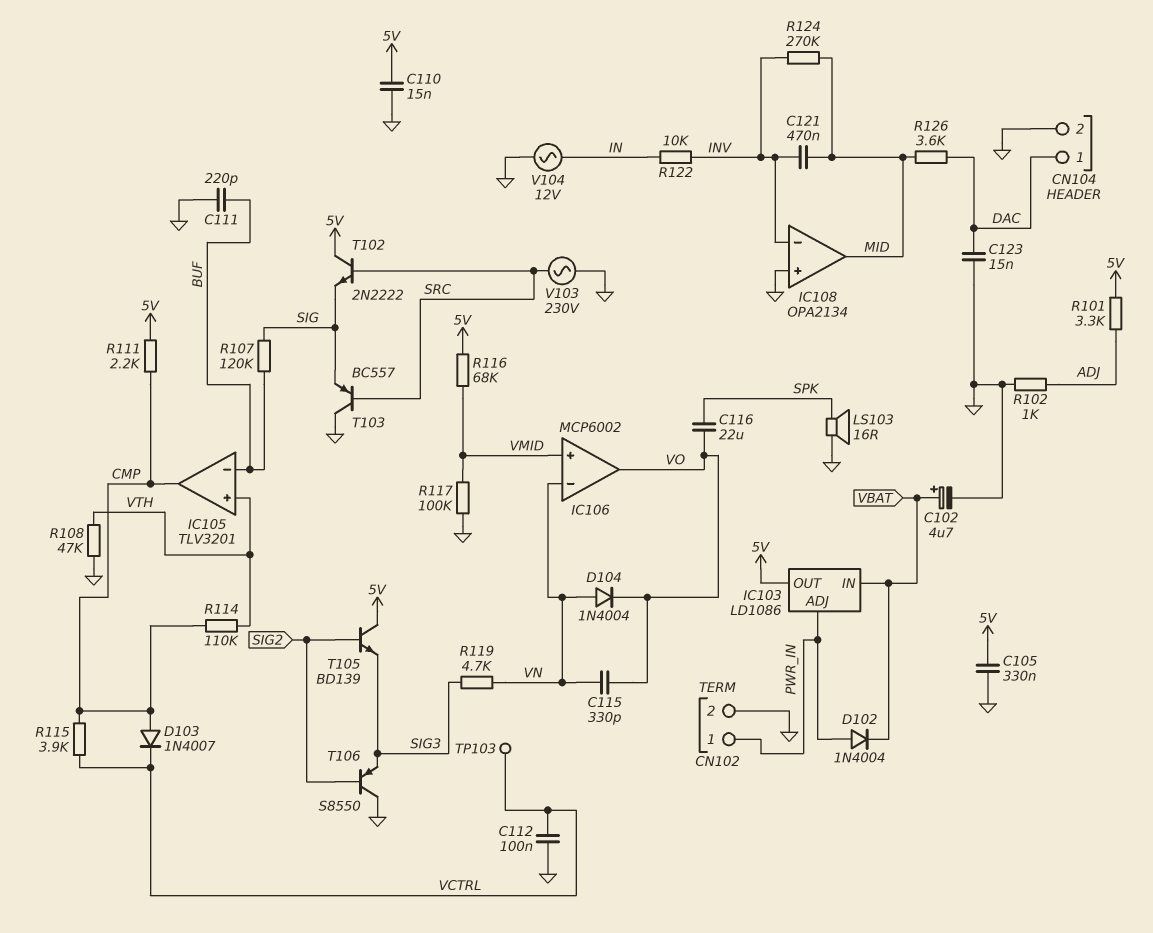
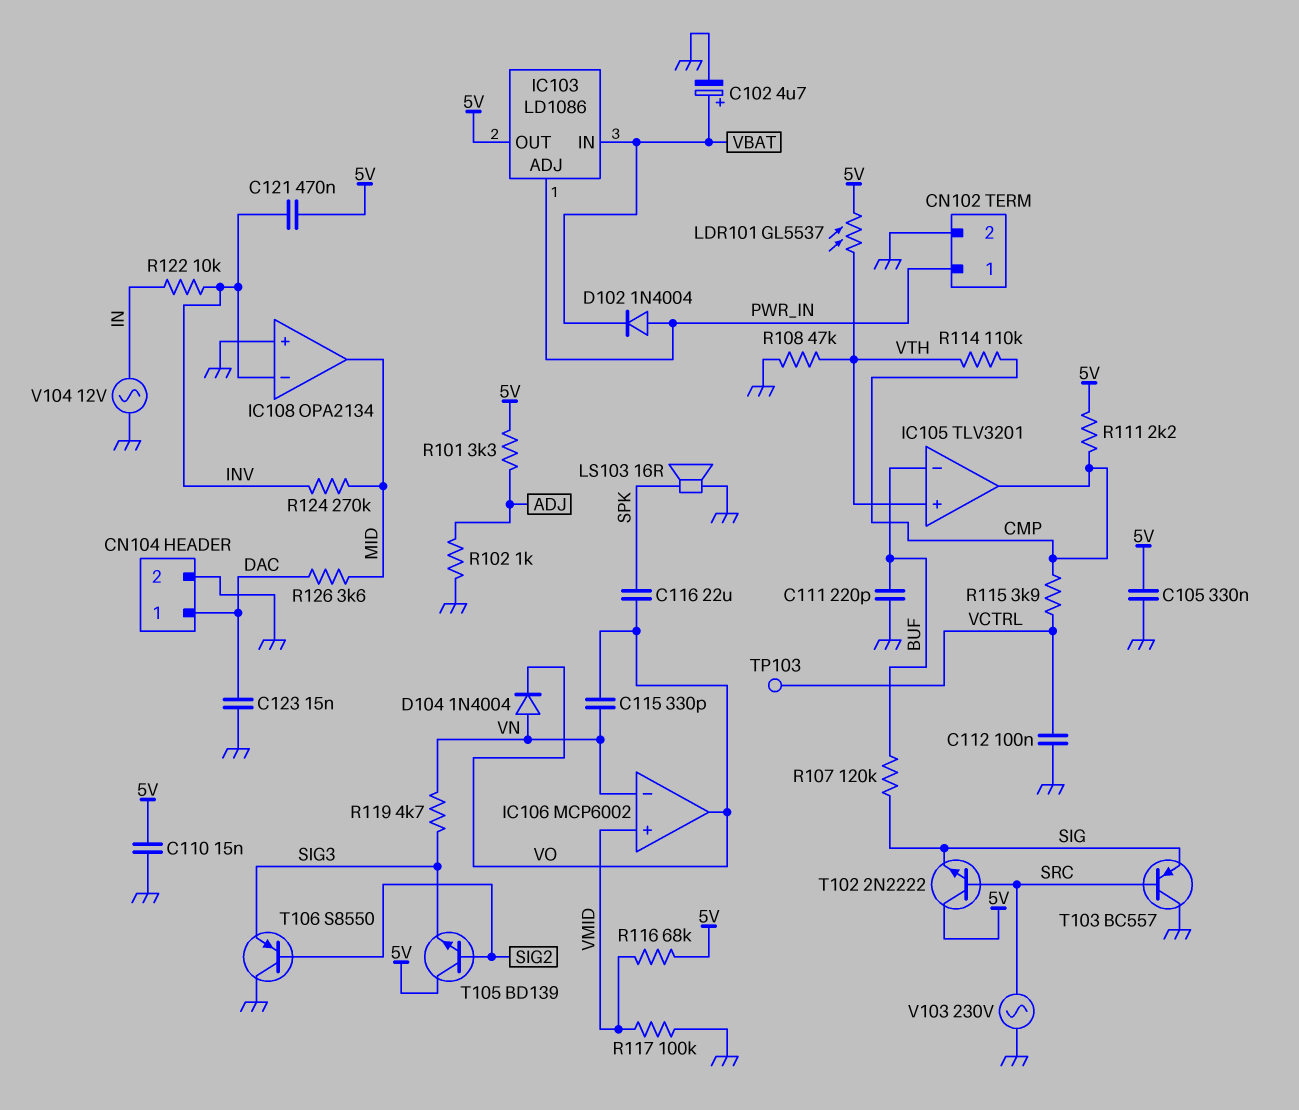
C121: 470nF (INV, MID) -> 470nF (5V, INV)
D103: diode 1N4007 (A CMP, K VCTRL) -> none
LDR101: none -> GL5537 (5V, VTH)

